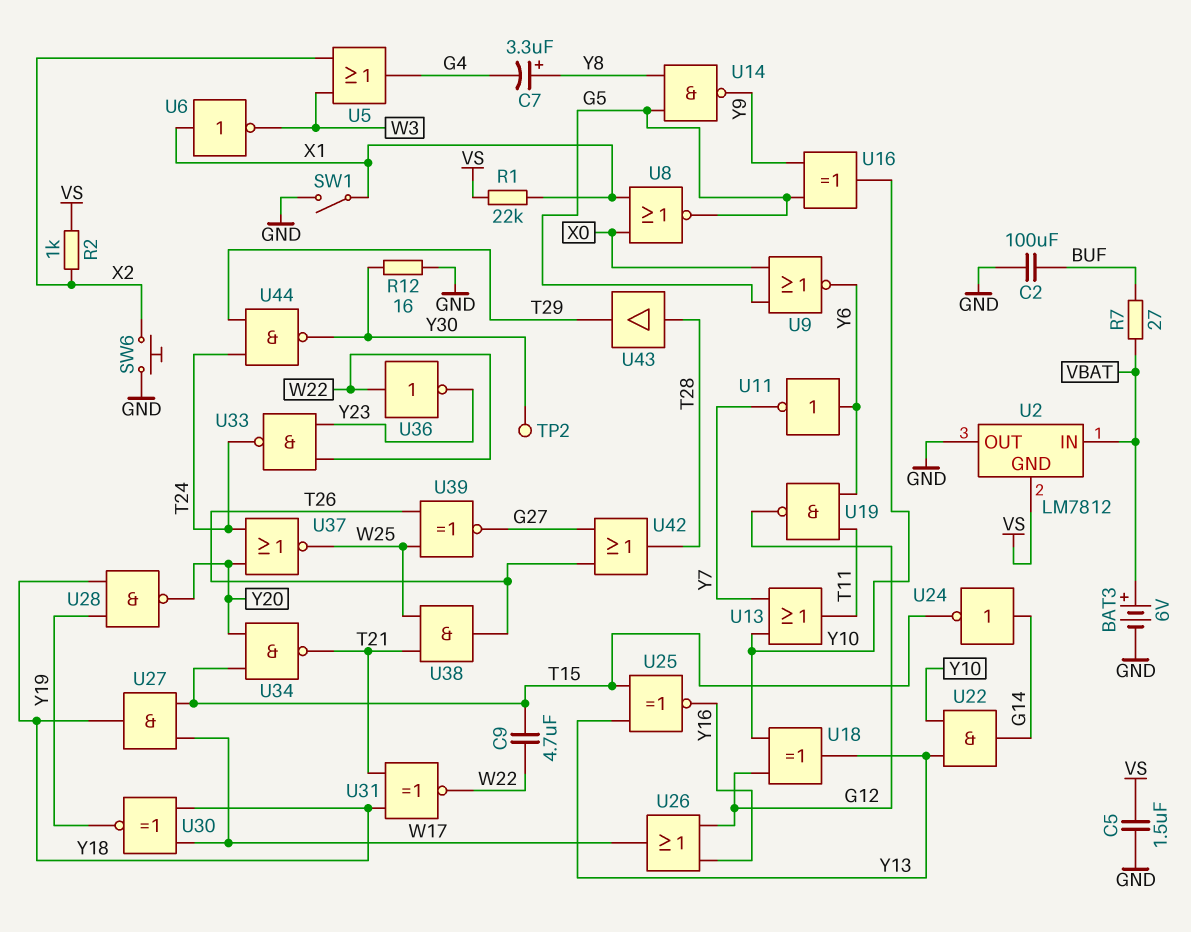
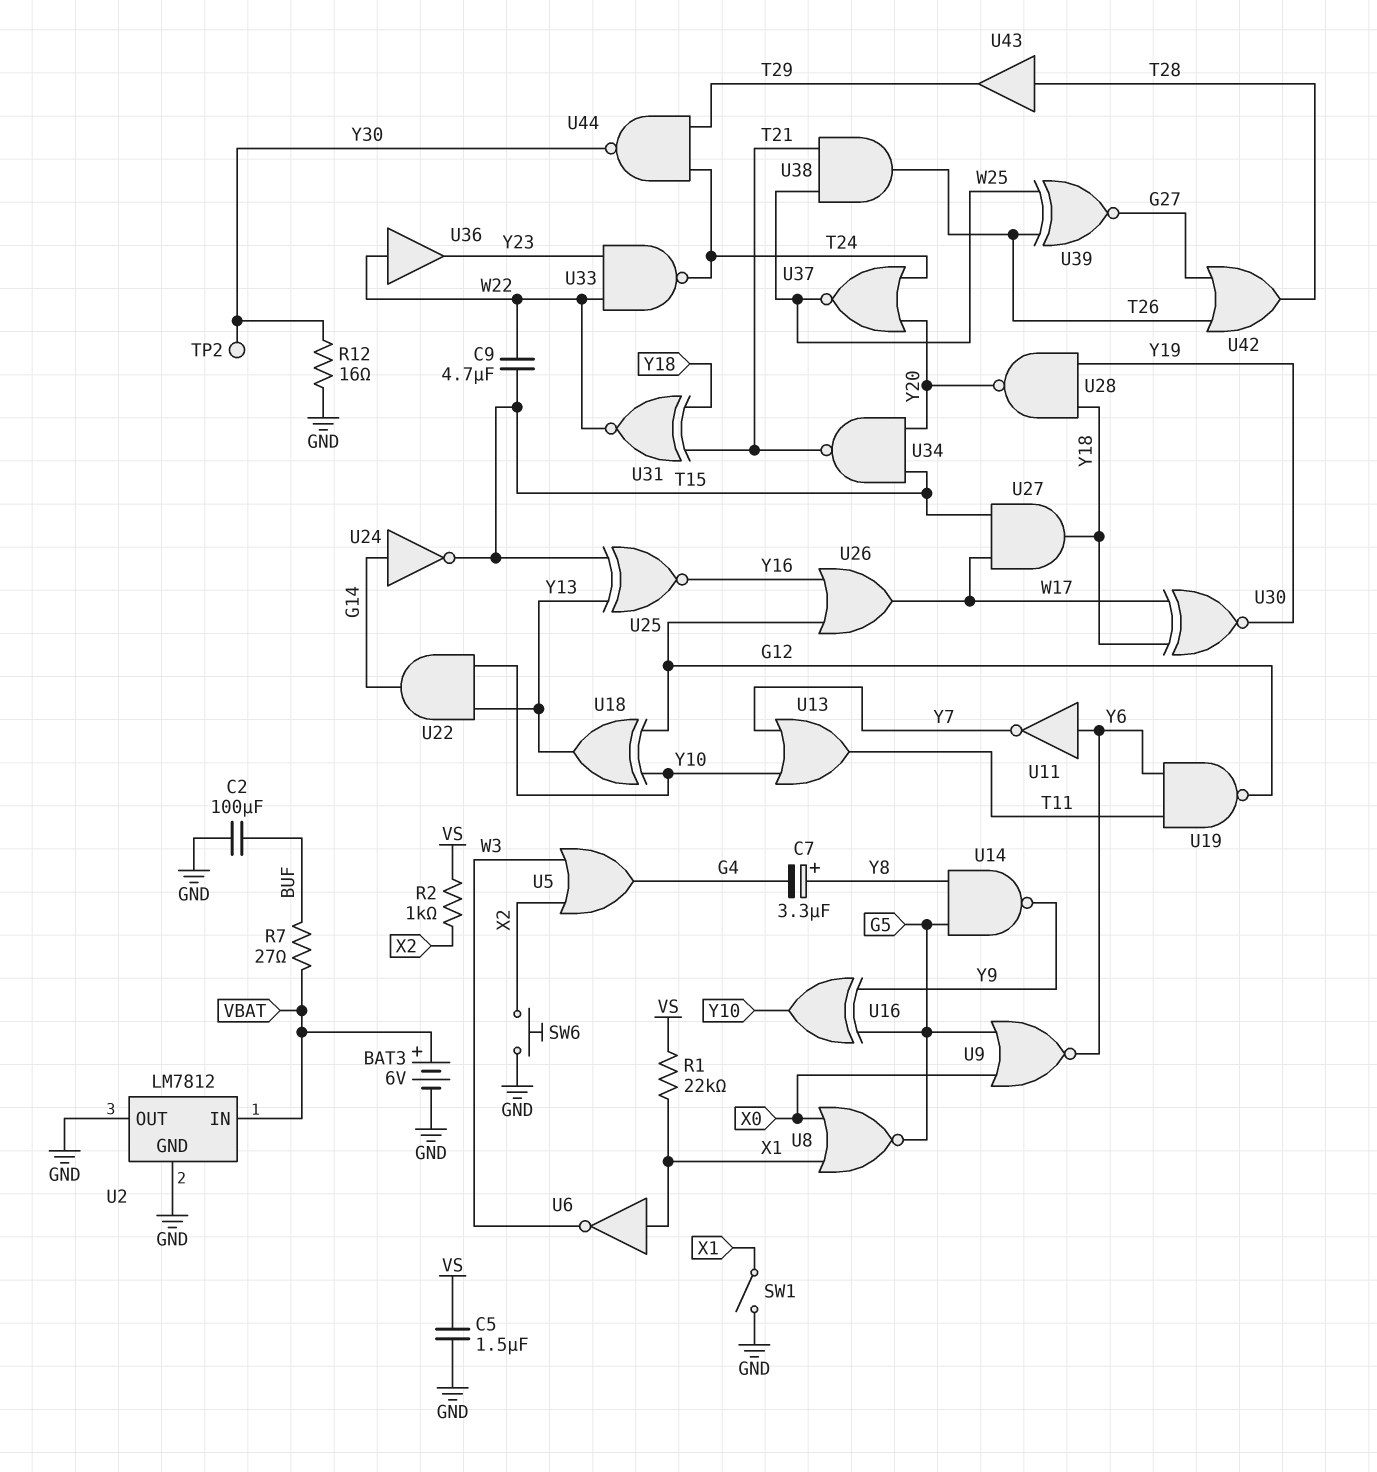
U2 pin GND: VS -> GND
U36: NOT (in W22, out Y23) -> buffer (in W22, out Y23)

